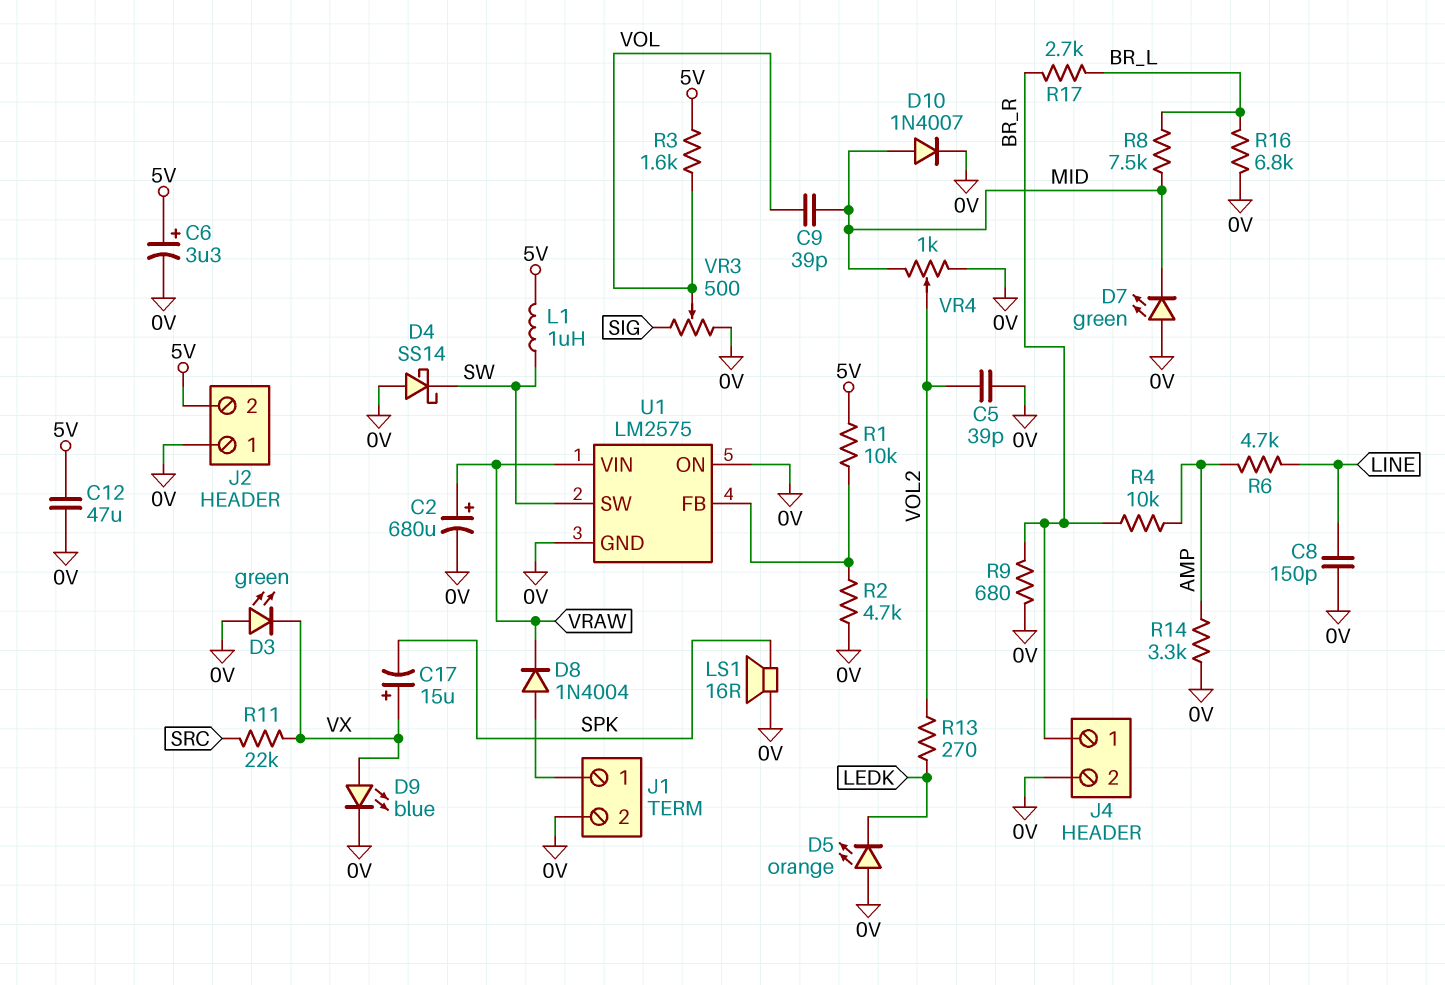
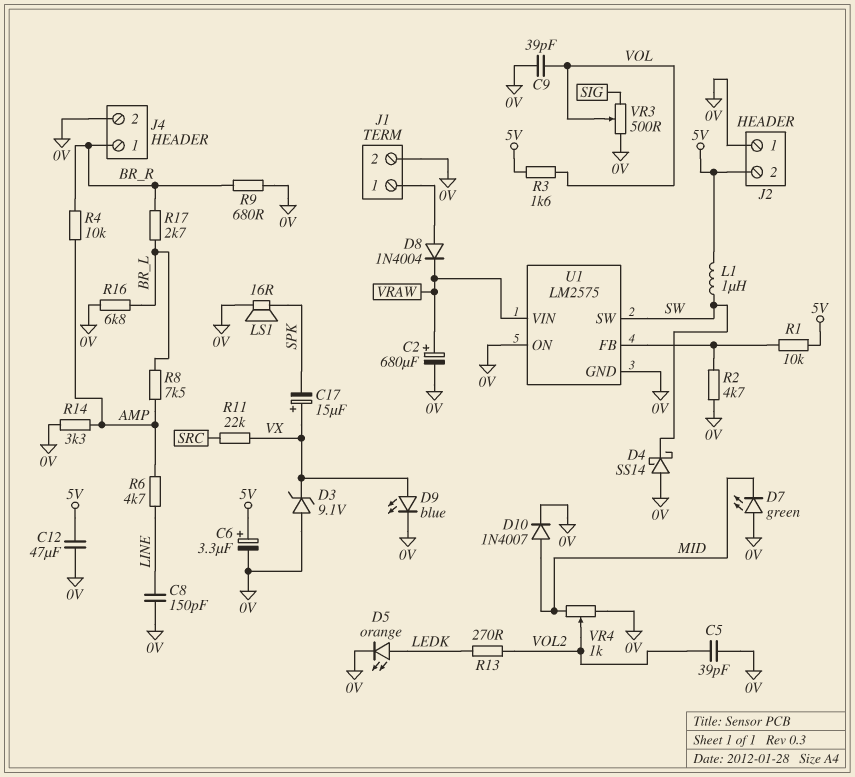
C9: 39pF (MID, VOL) -> 39pF (0V, VOL)
D3: LED green (A 0V, K VX) -> zener 9.1V (A 0V, K VX)
D5: LED orange (A 0V, K LEDK) -> LED orange (A LEDK, K 0V)
R8: 7.5k (BR_L, MID) -> 7.5k (AMP, BR_L)

